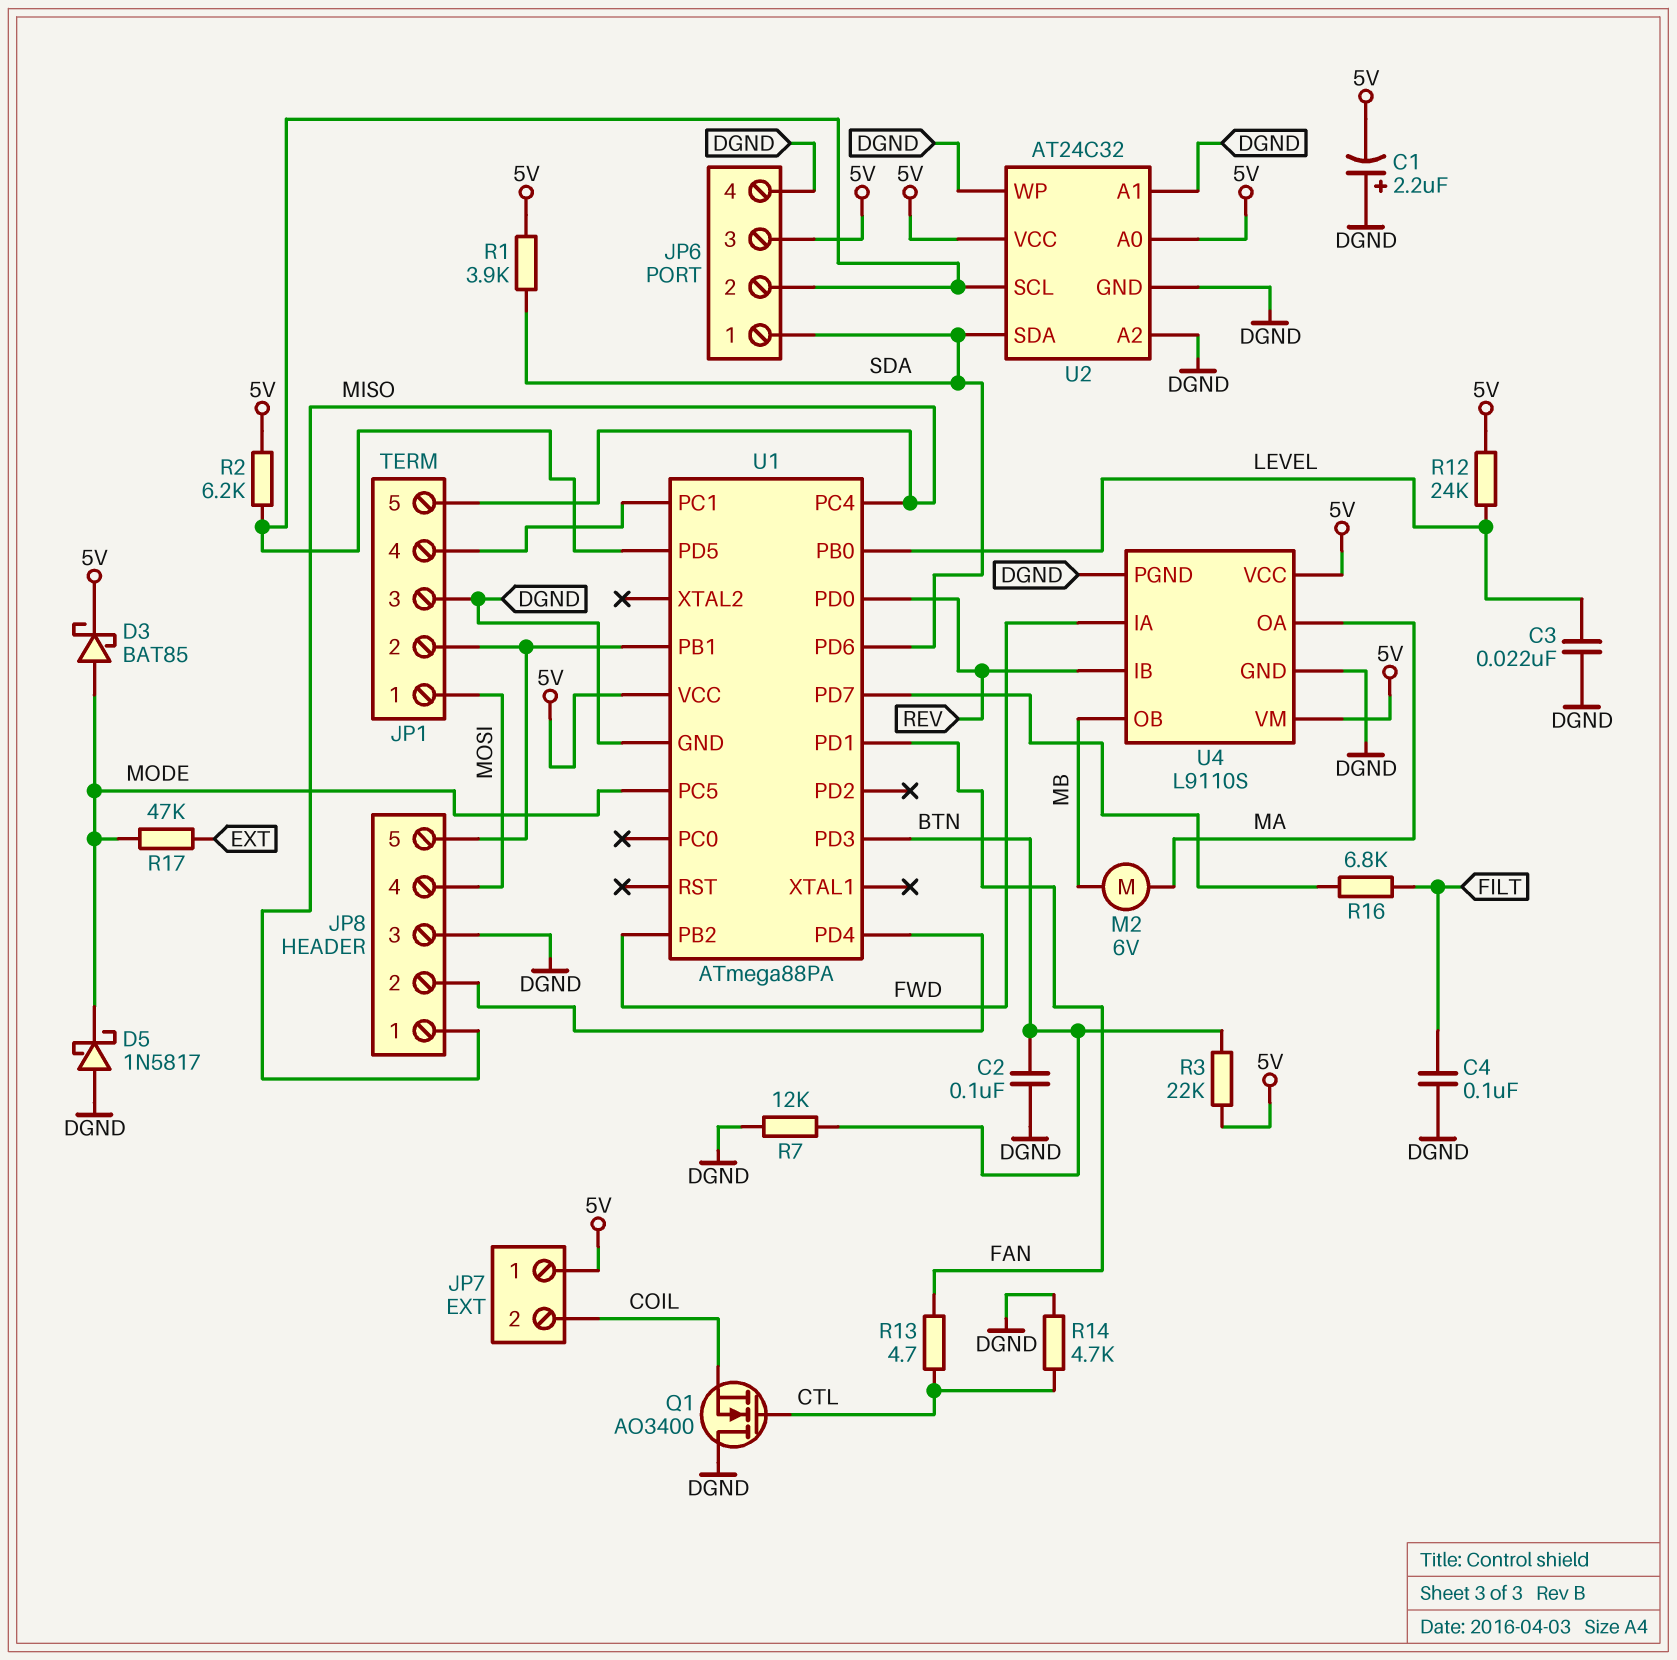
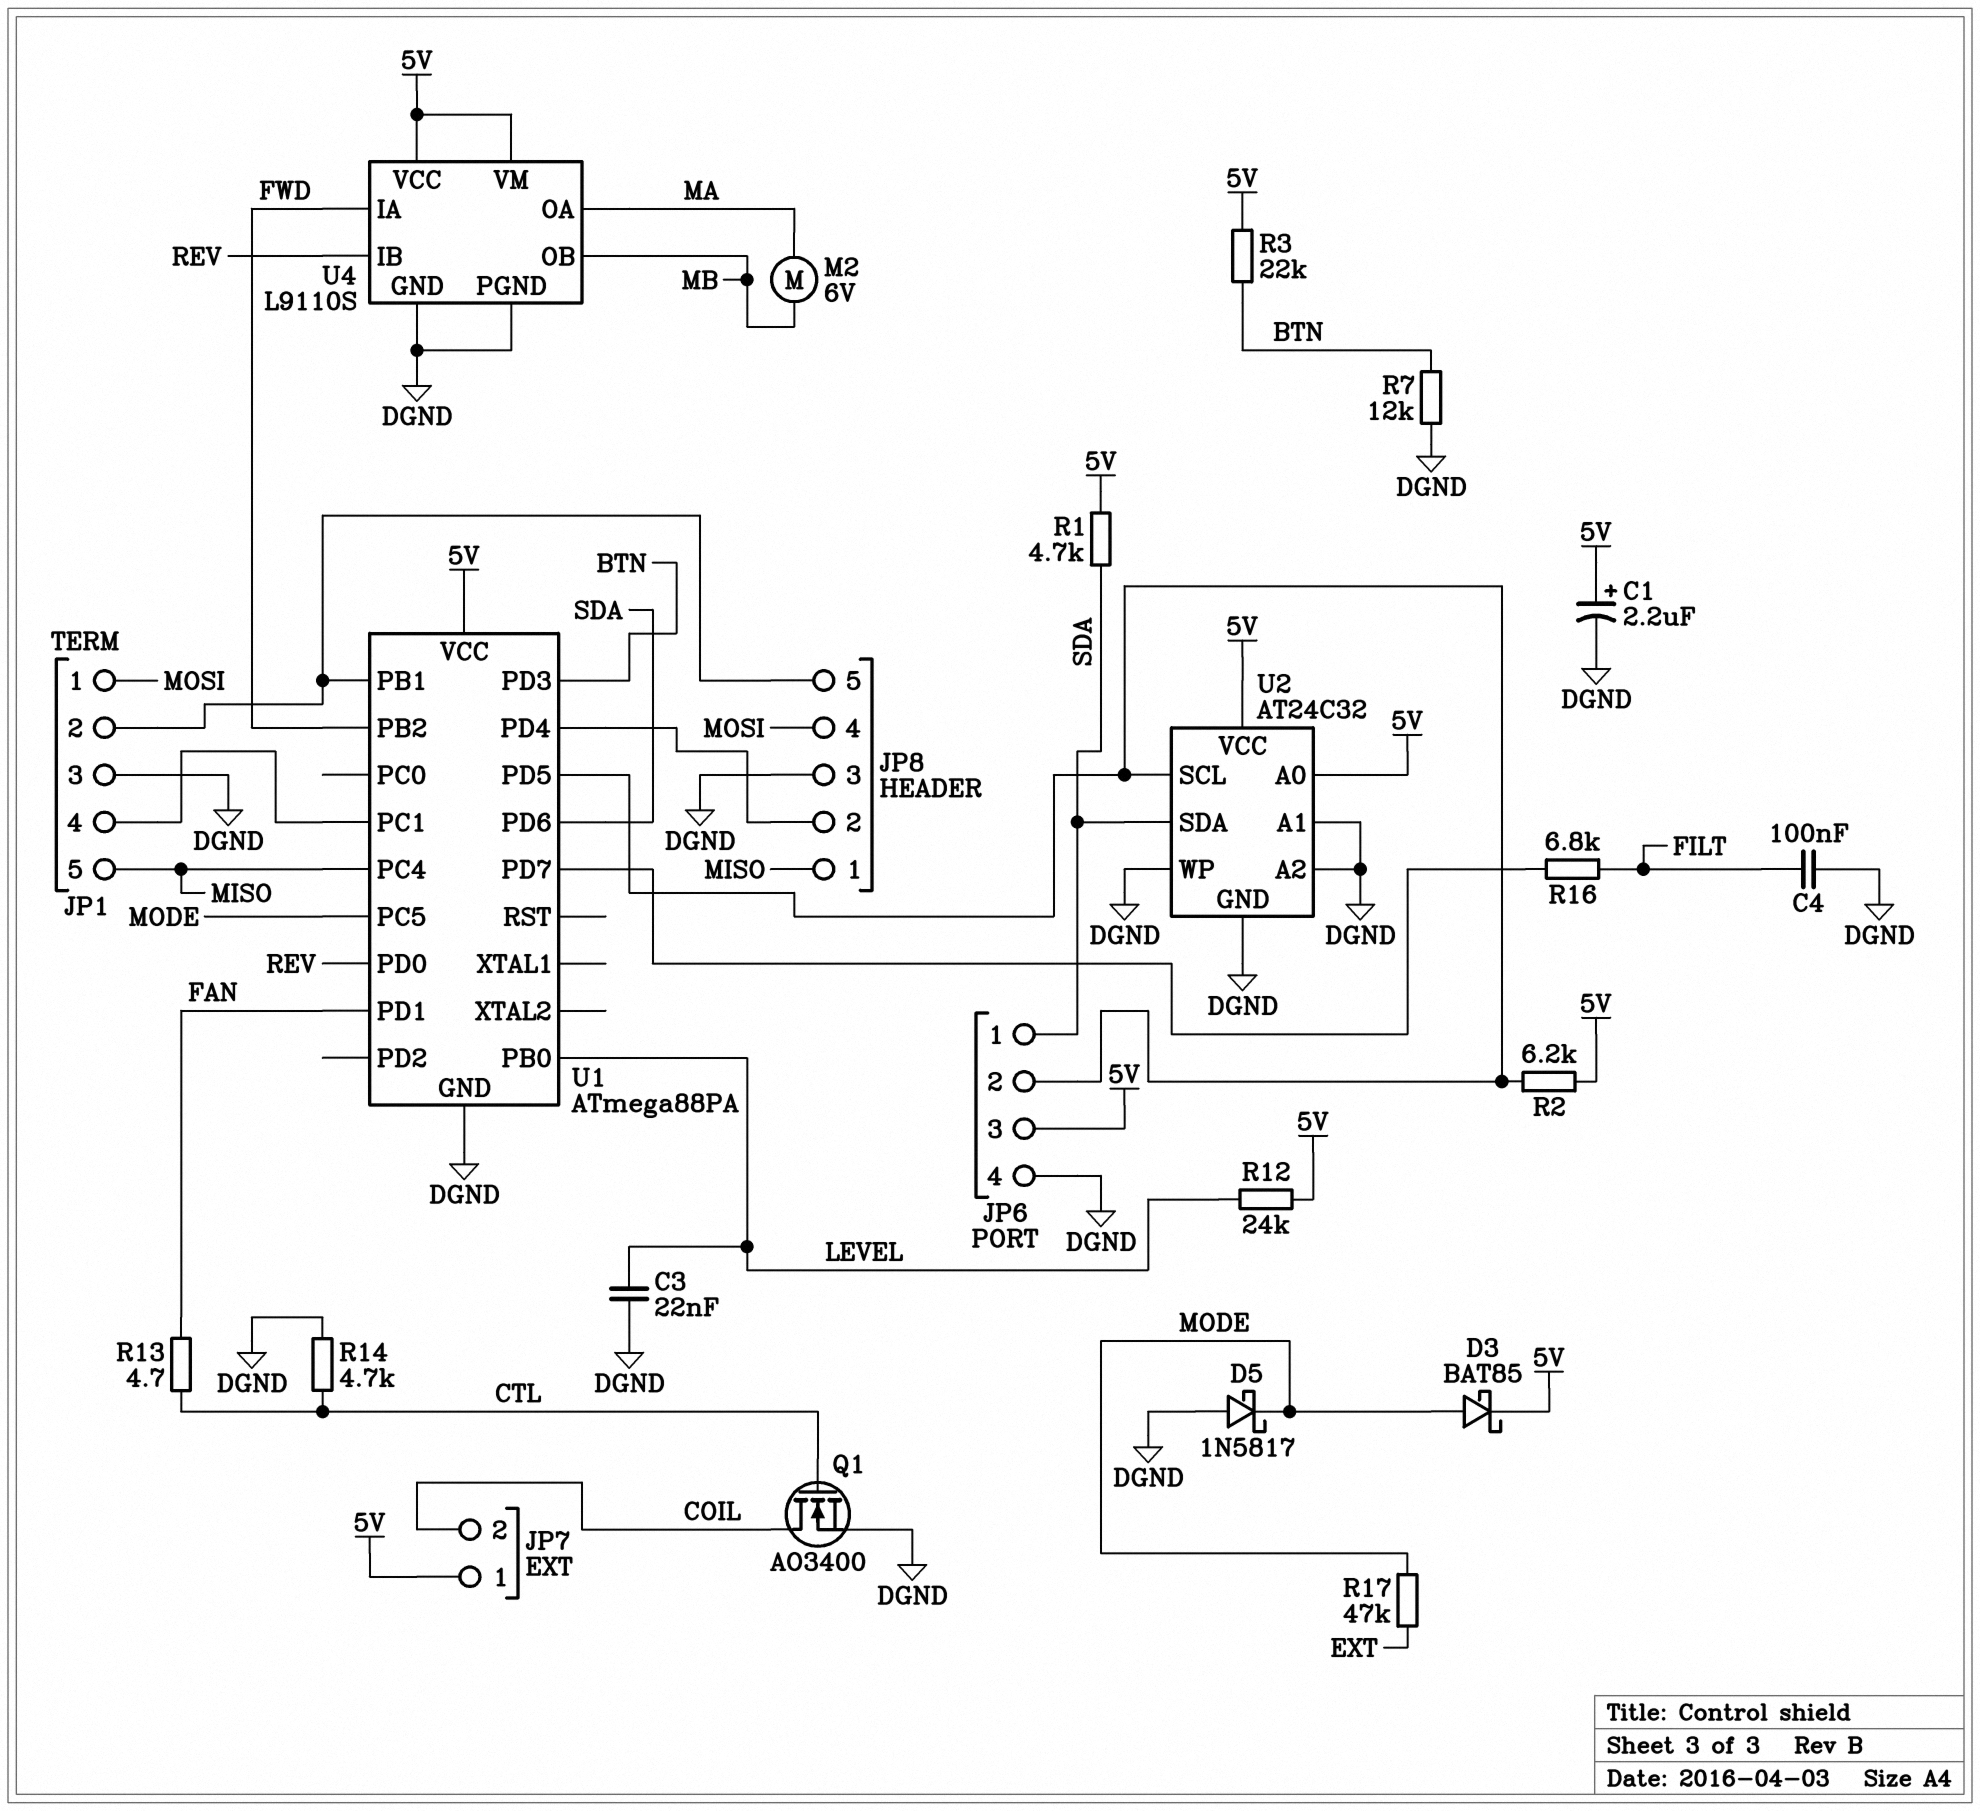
C1: 2.2uF (plus DGND, minus 5V) -> 2.2uF (plus 5V, minus DGND)
C2: 100nF (BTN, DGND) -> none
Q1: NMOS AO3400 (G CTL, D DGND, S COIL) -> NMOS AO3400 (G CTL, D COIL, S DGND)
R1: 3.9k (5V, SDA) -> 4.7k (5V, SDA)

